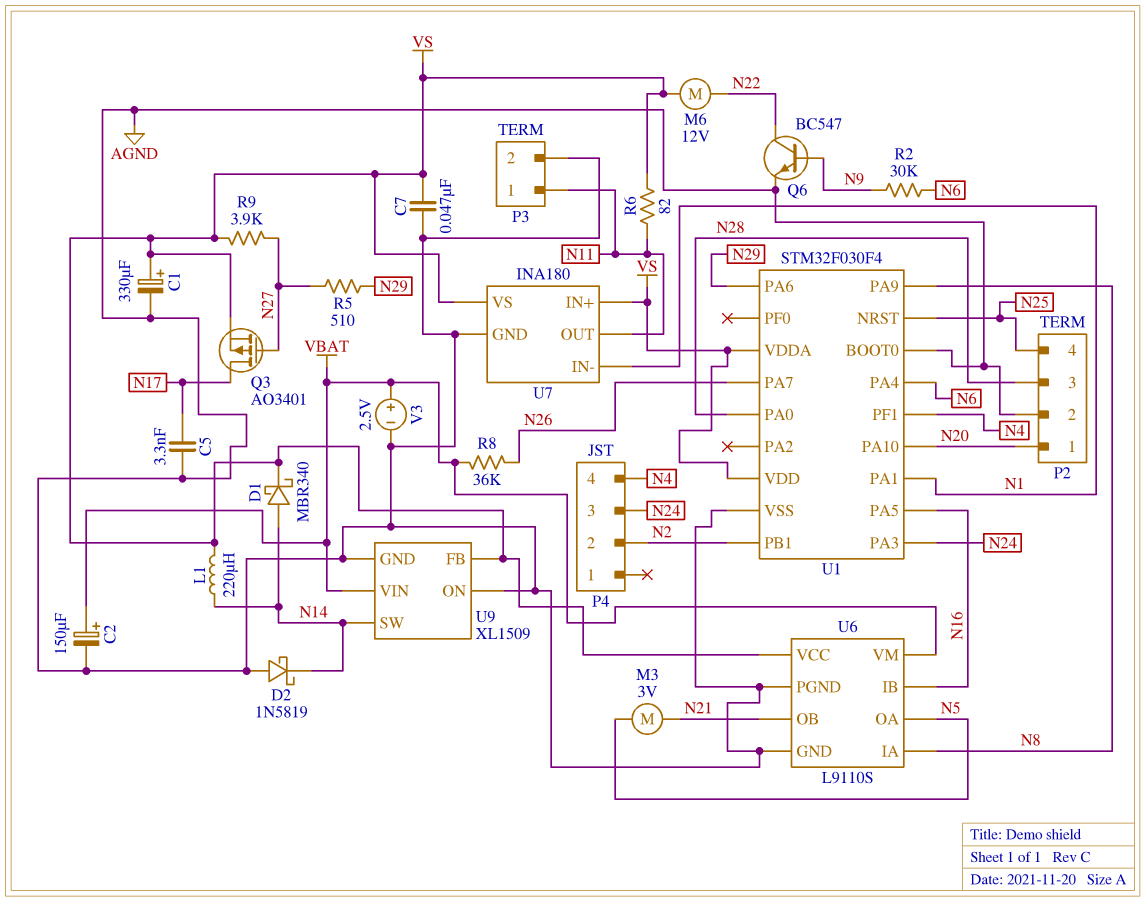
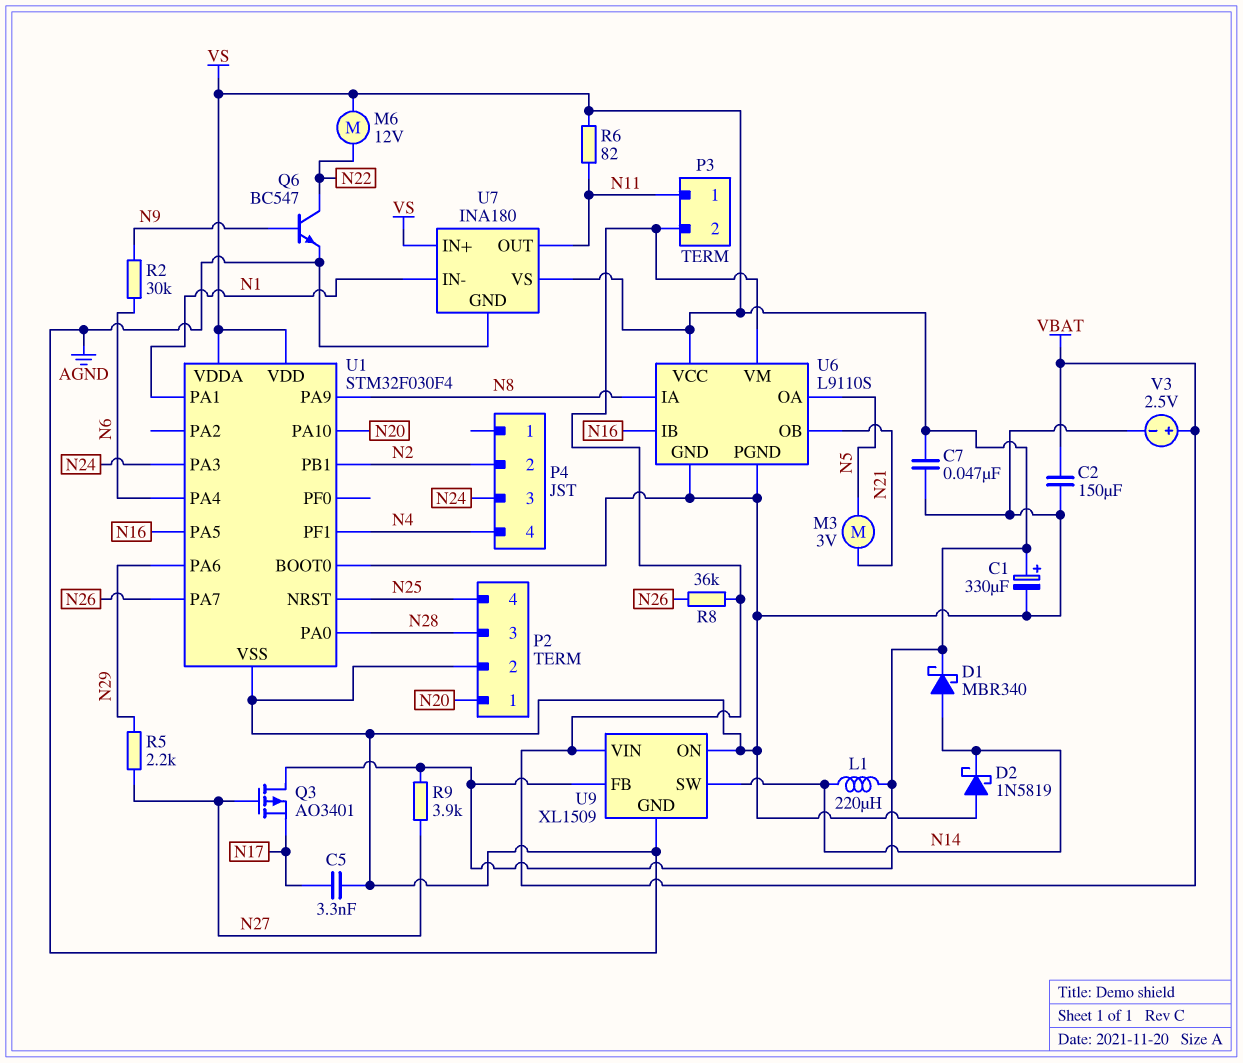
C2: 150uF (plus VBAT, minus AGND) -> 150uF (AGND, VBAT)
P3 pin 2: AGND -> VBAT
Q3: PMOS AO3401 (G N27, D N17, S VS) -> PMOS AO3401 (G N27, D VS, S N17)
R5: 510 (N27, N29) -> 2.2k (N27, N29)

